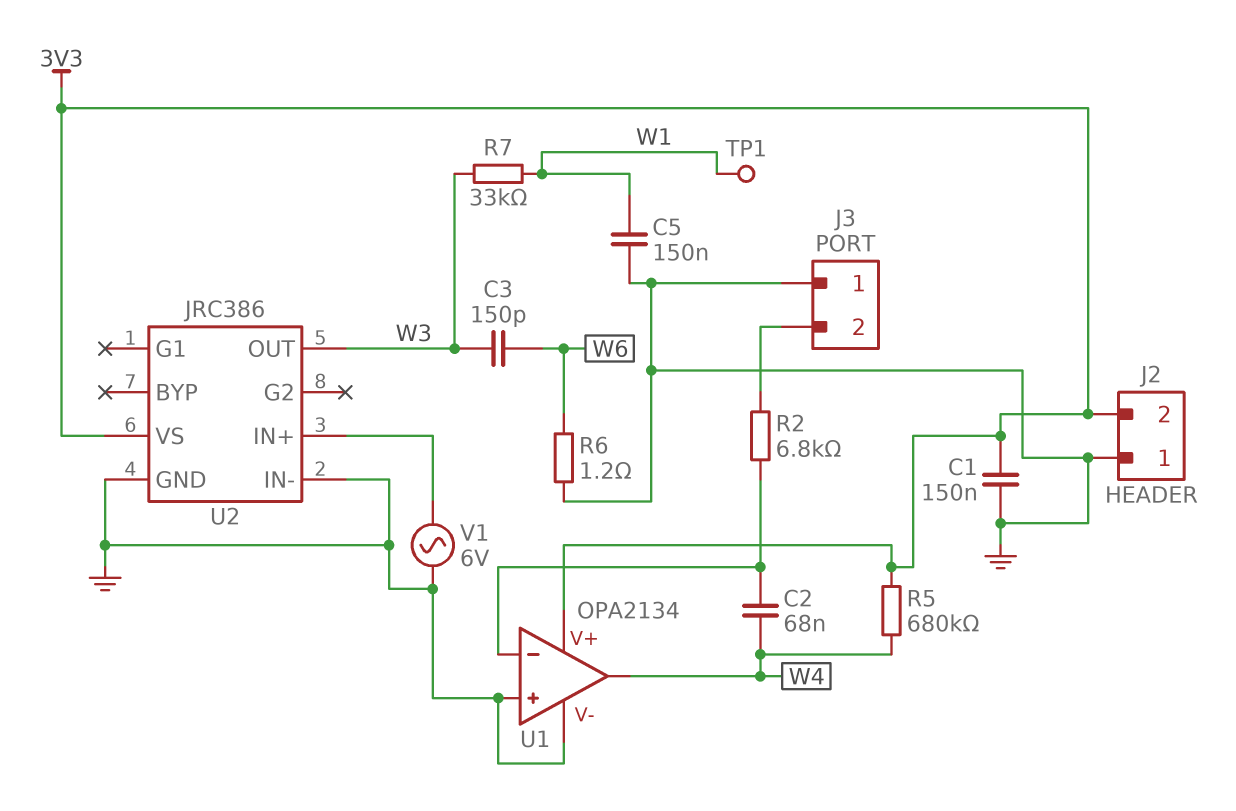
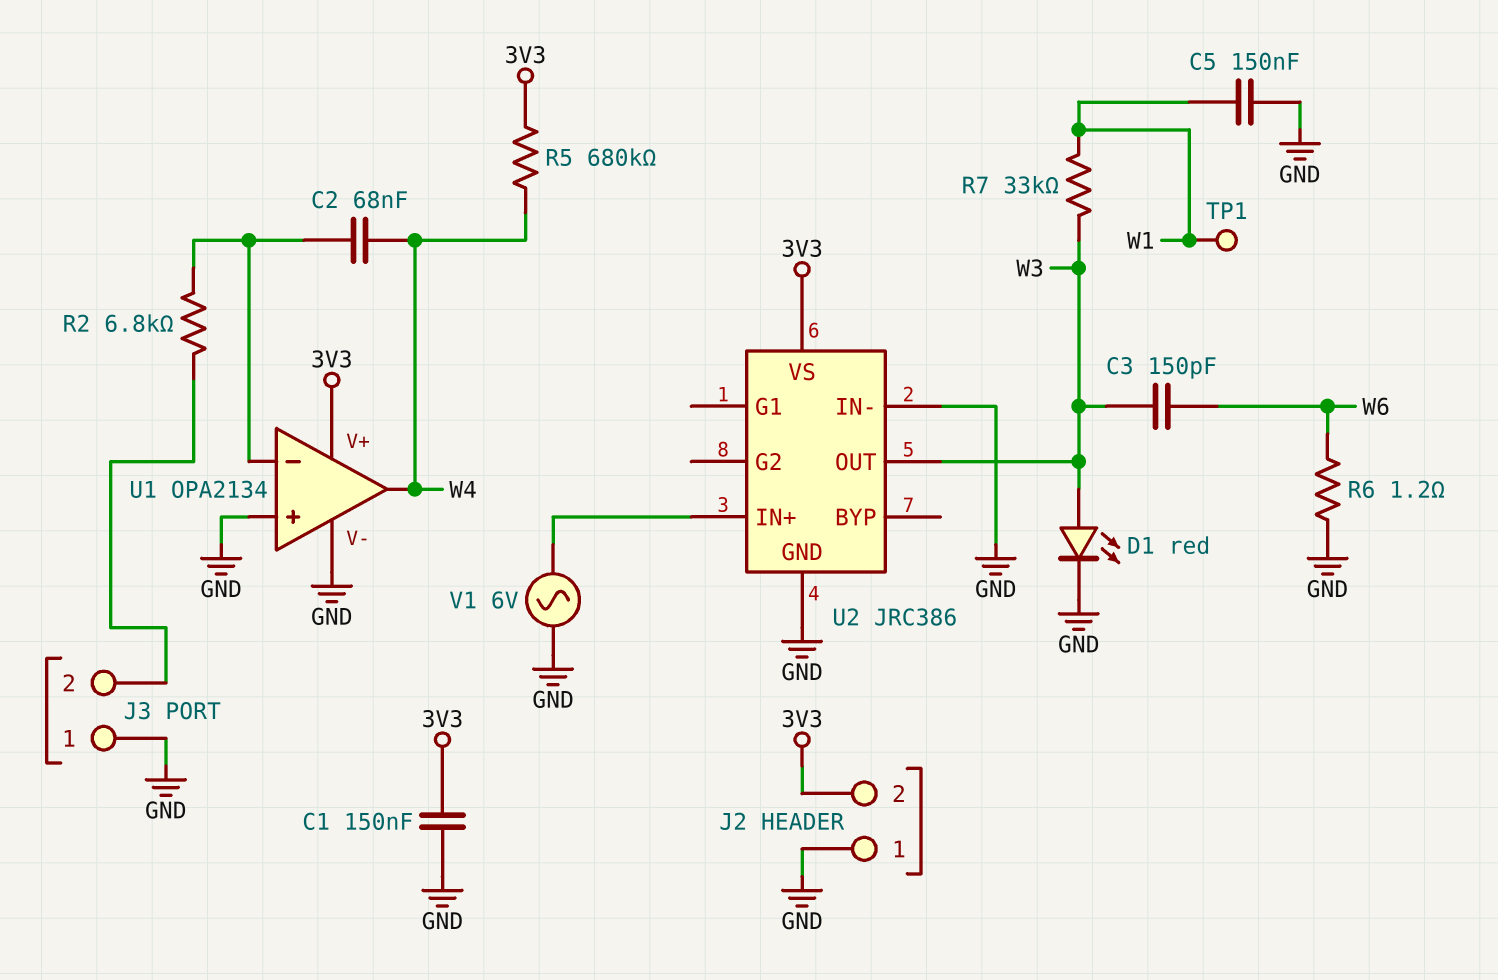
D1: none -> LED red (A W3, K GND)

